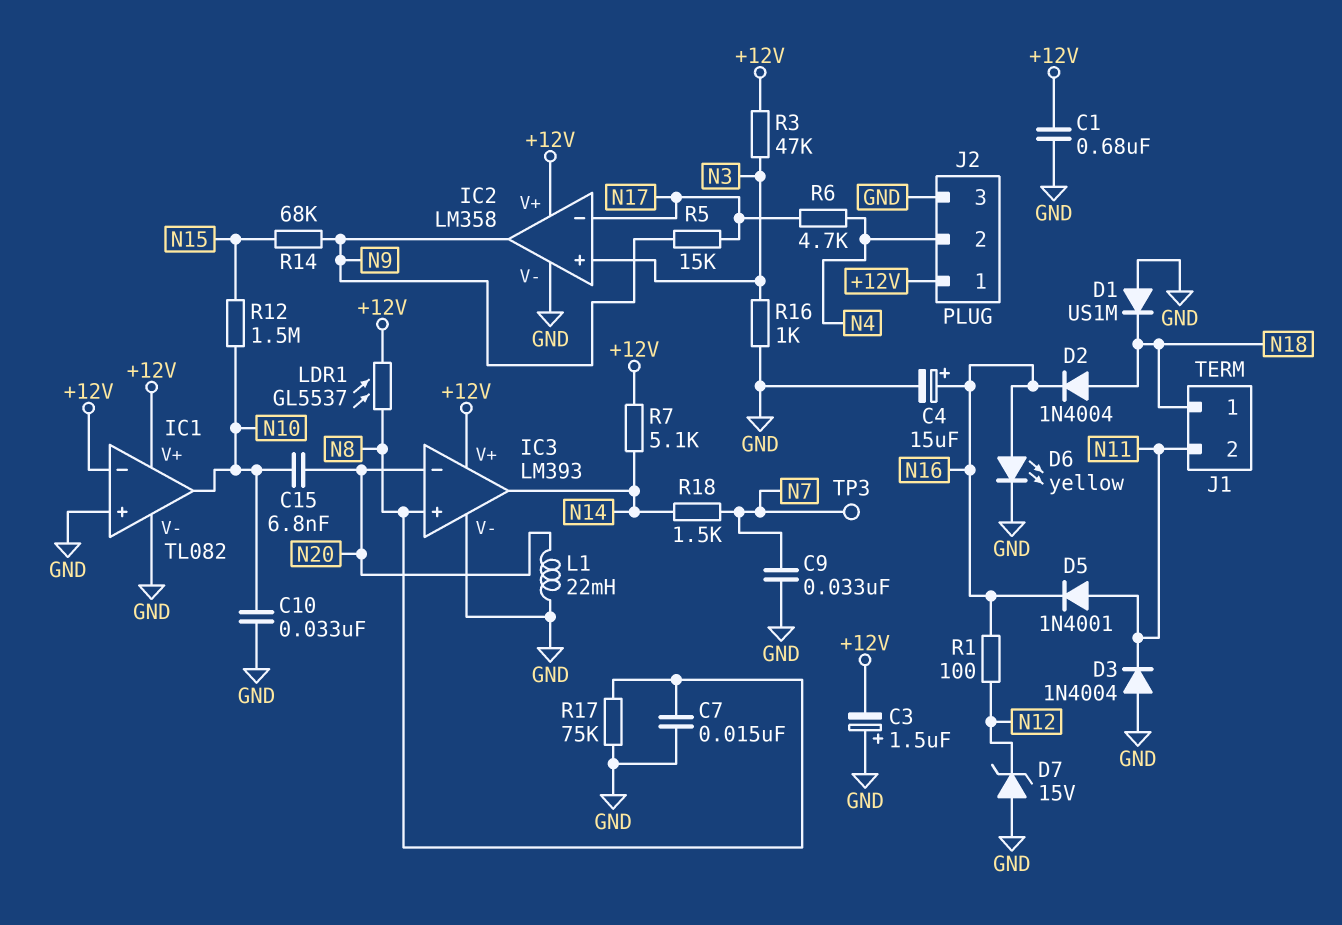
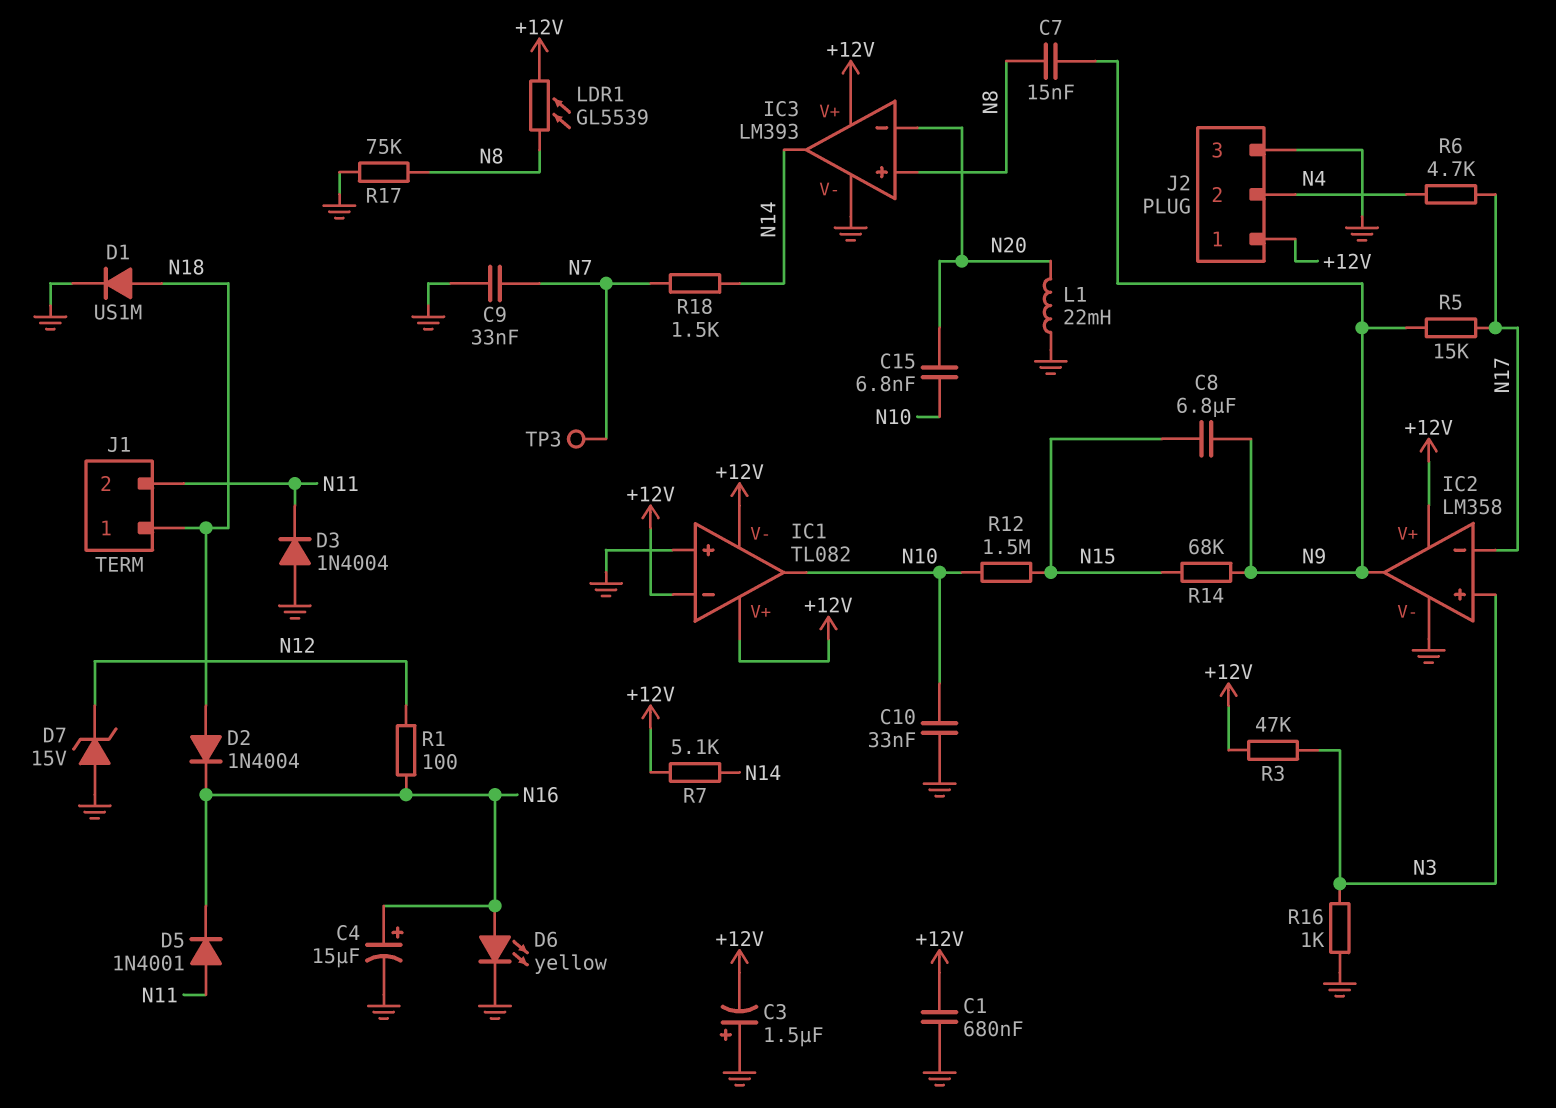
C7: 15nF (GND, N8) -> 15nF (N8, N9)
C8: none -> 6.8uF (N9, N15)
D1: diode US1M (A GND, K N18) -> diode US1M (A N18, K GND)
IC1 pin V-: GND -> +12V
LDR1: GL5537 (+12V, N8) -> GL5539 (+12V, N8)

